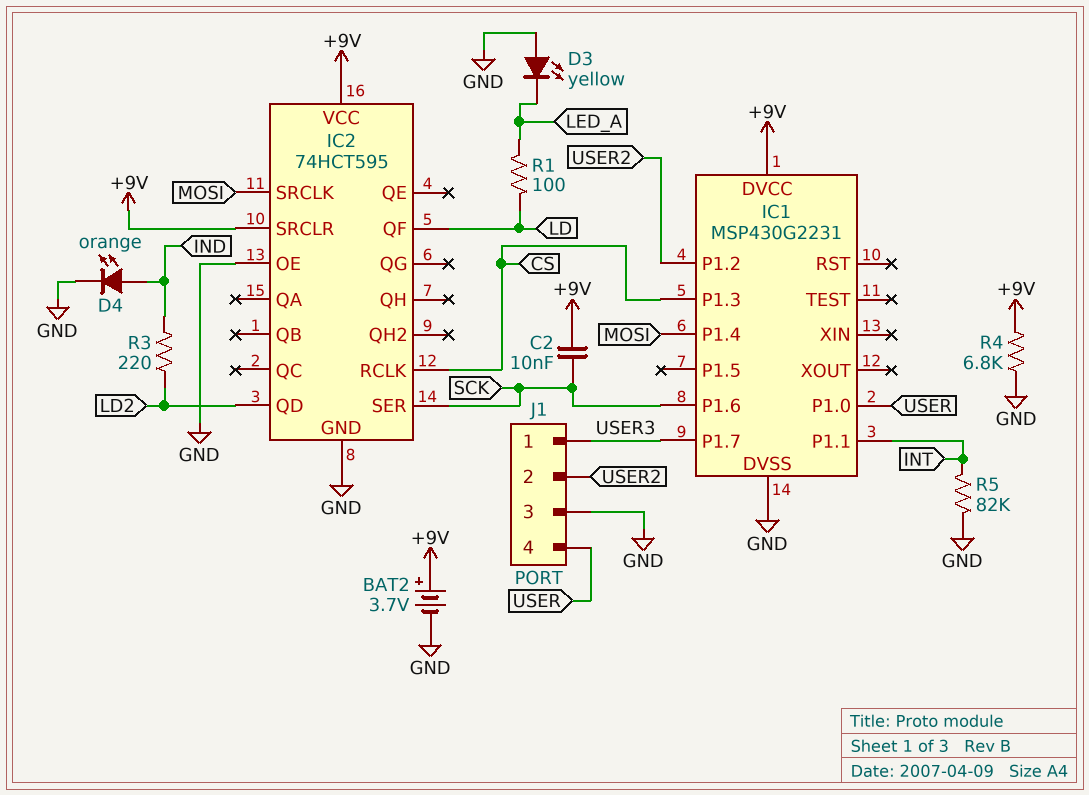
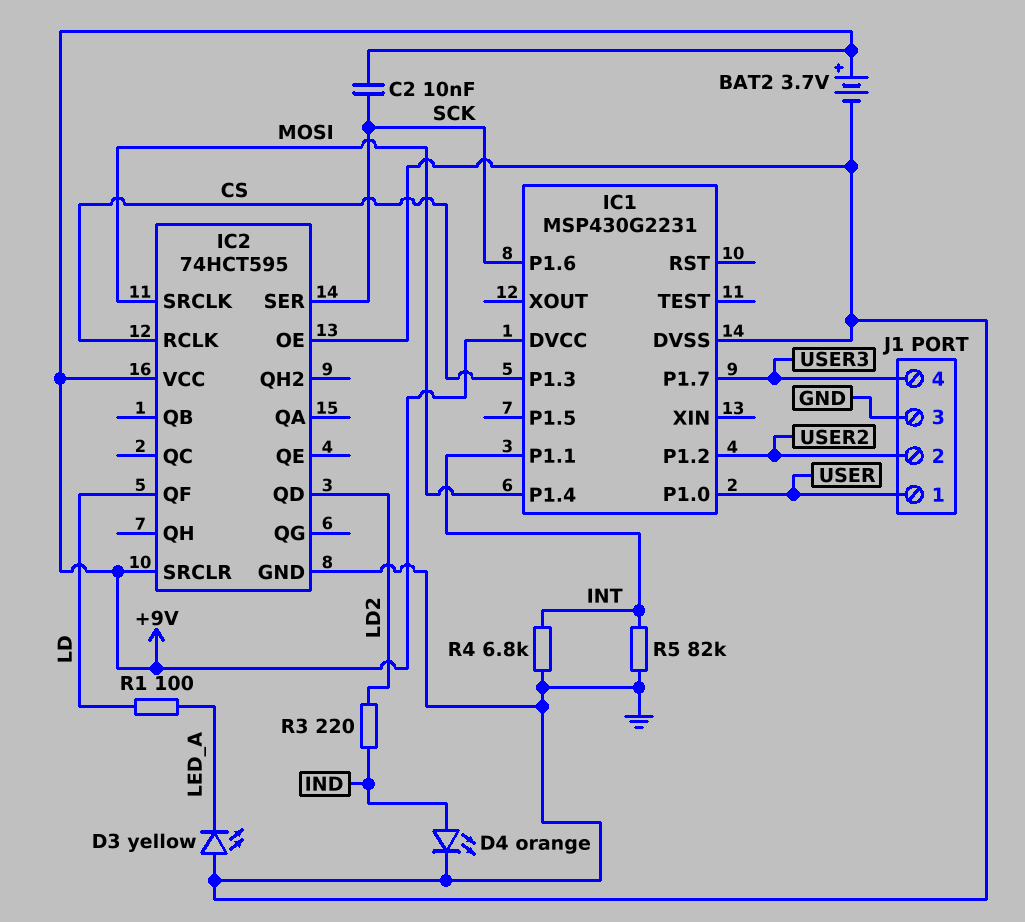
J1 pin 1: USER3 -> USER
J1 pin 4: USER -> USER3
R4: 6.8k (+9V, GND) -> 6.8k (GND, INT)

